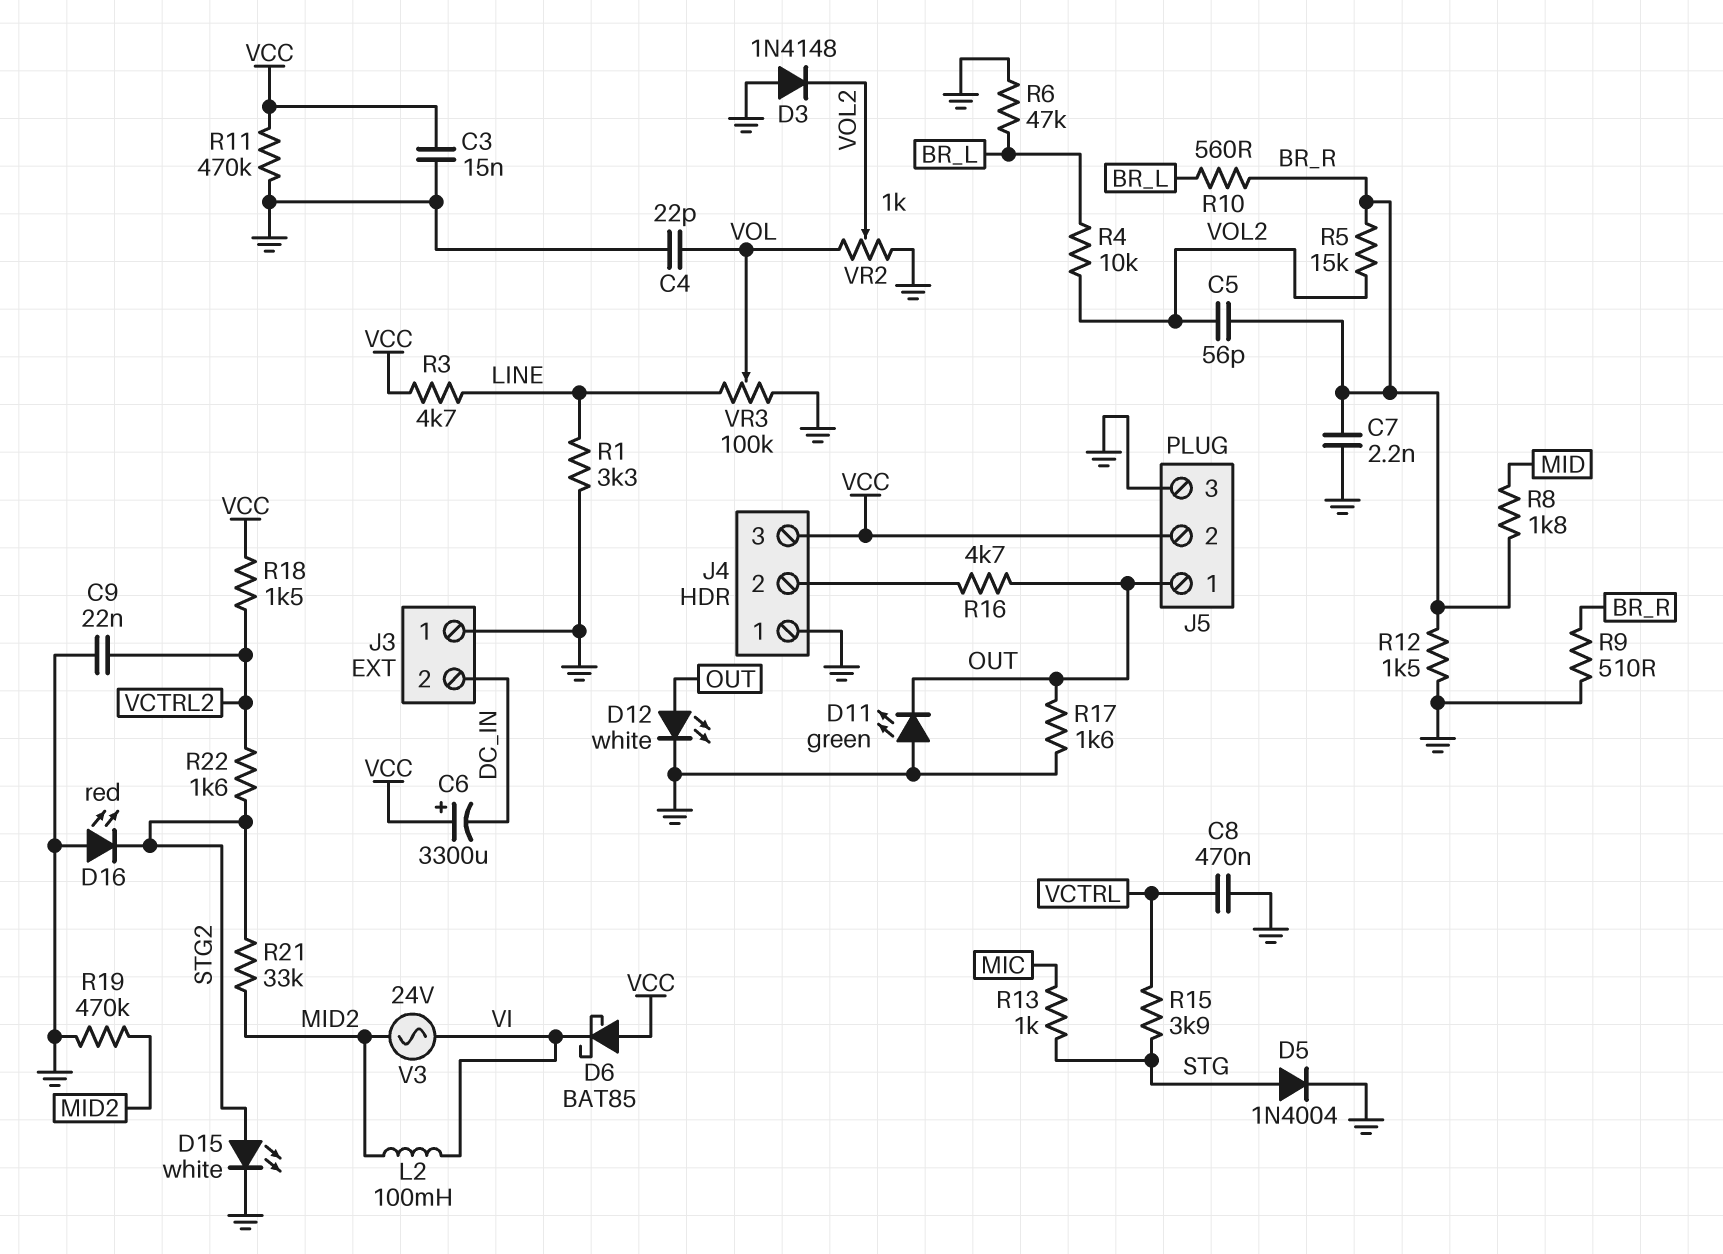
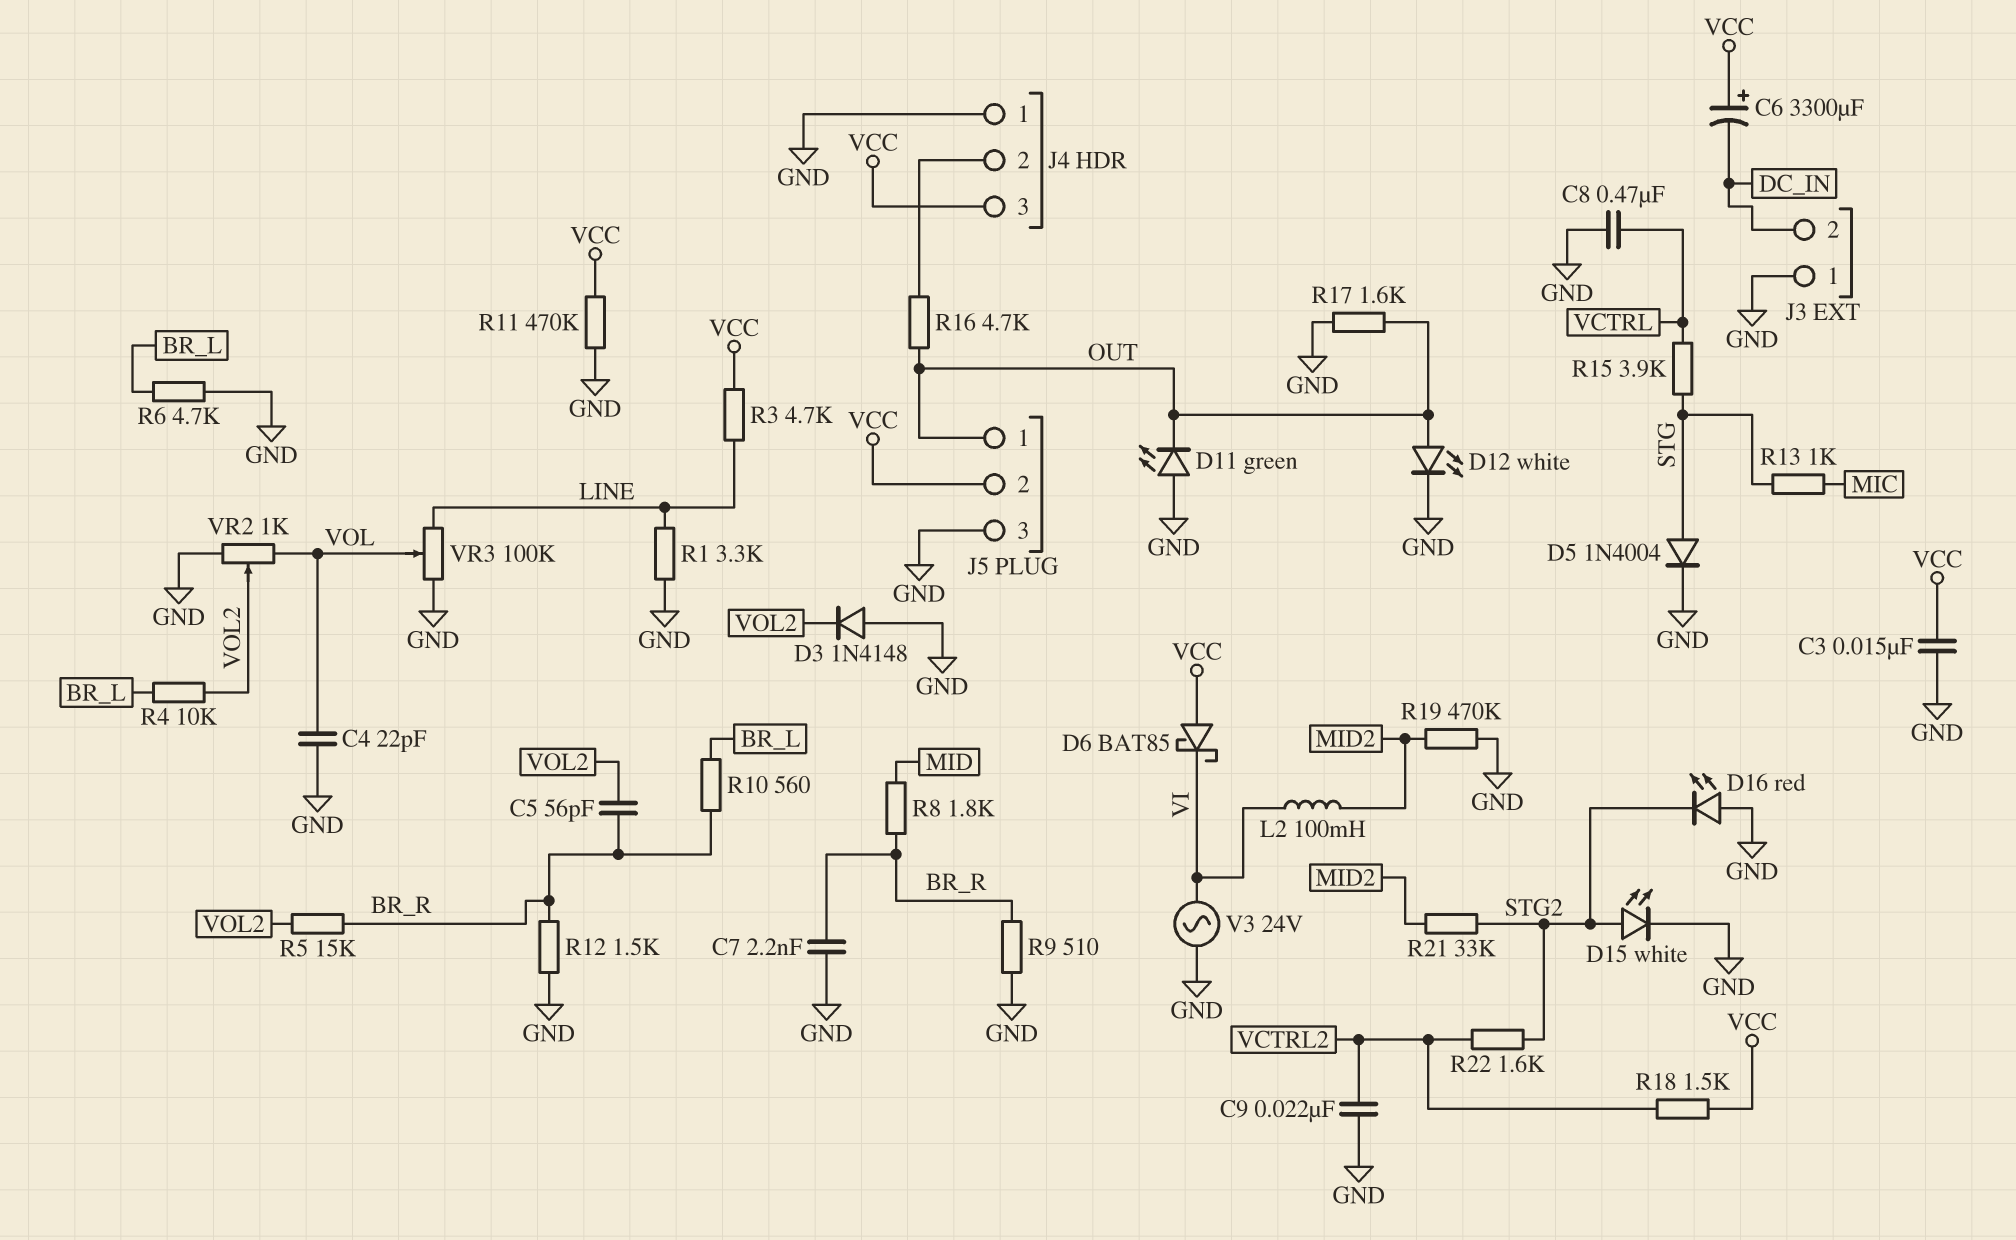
R6: 47k (BR_L, GND) -> 4.7k (BR_L, GND)
V3: AC 24V (MID2, VI) -> AC 24V (GND, VI)

